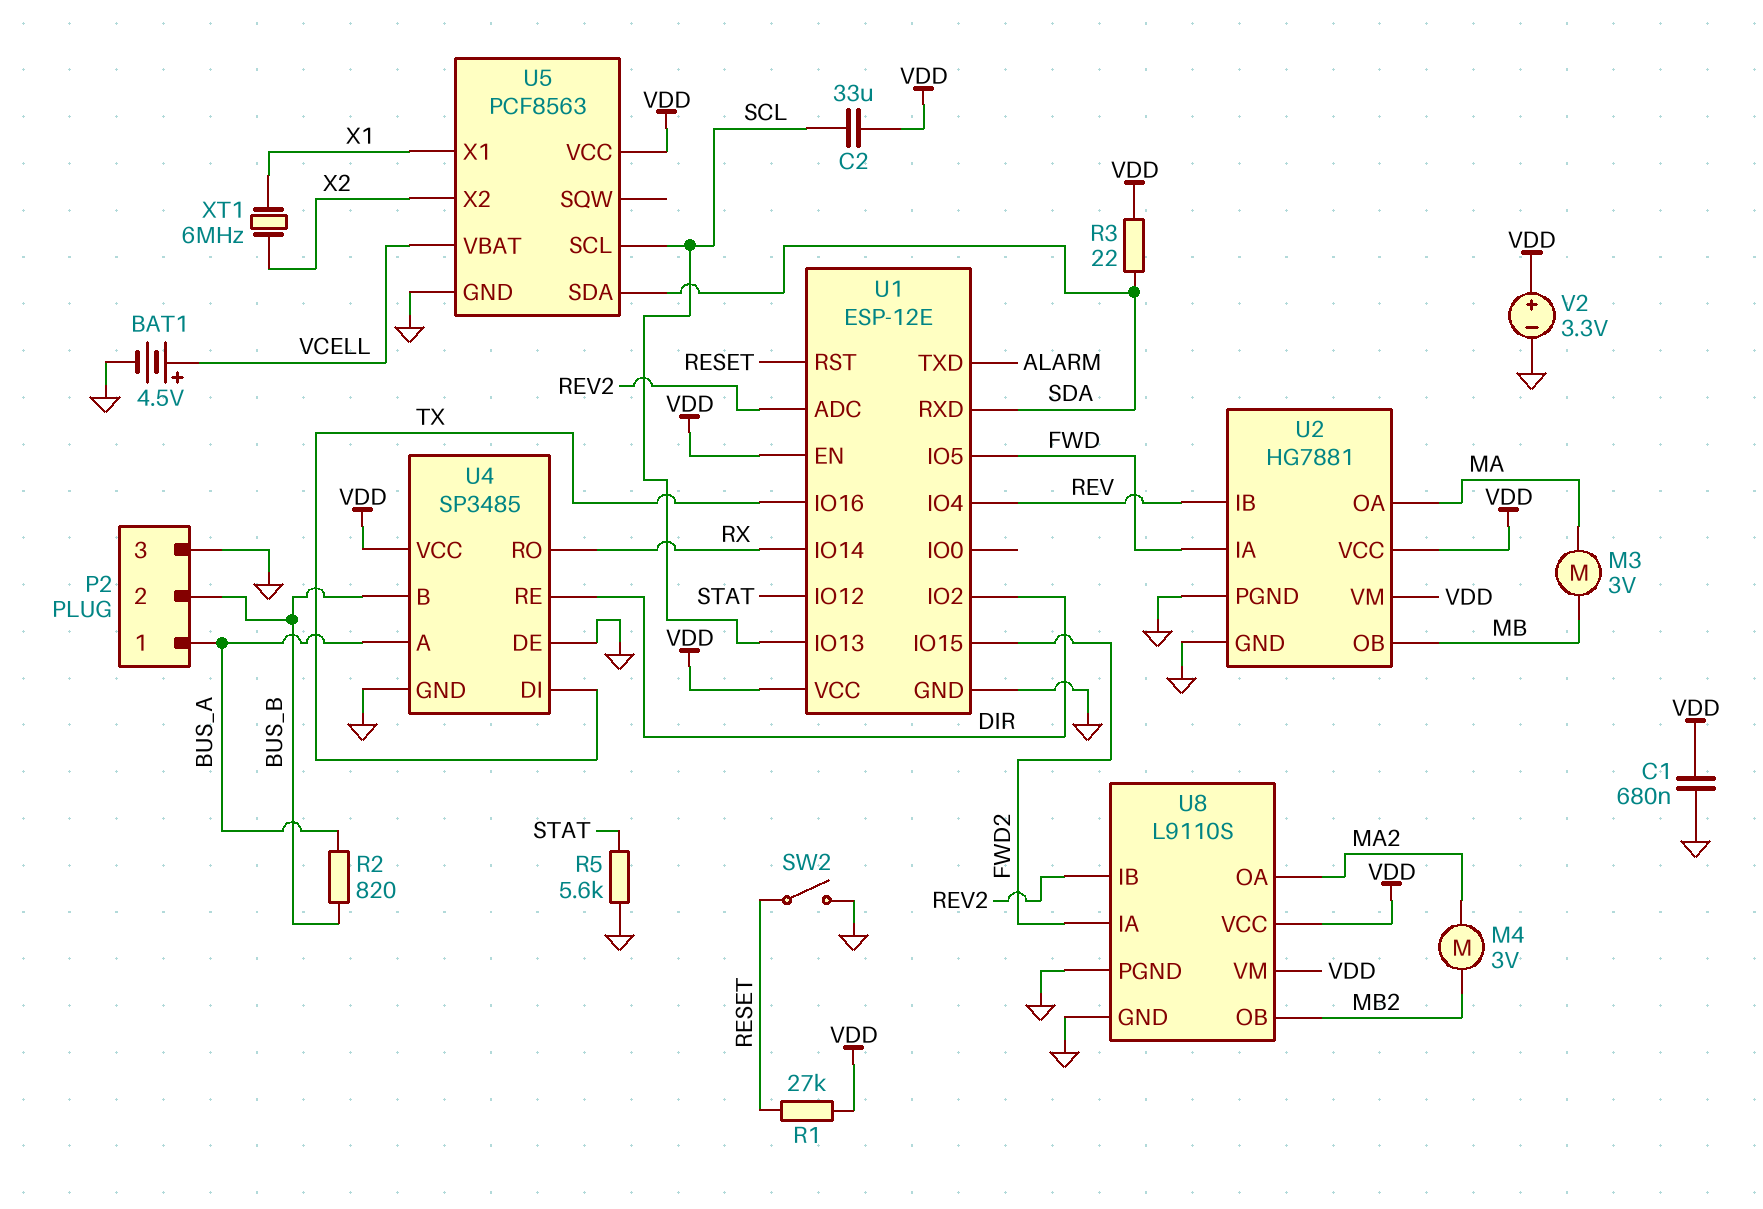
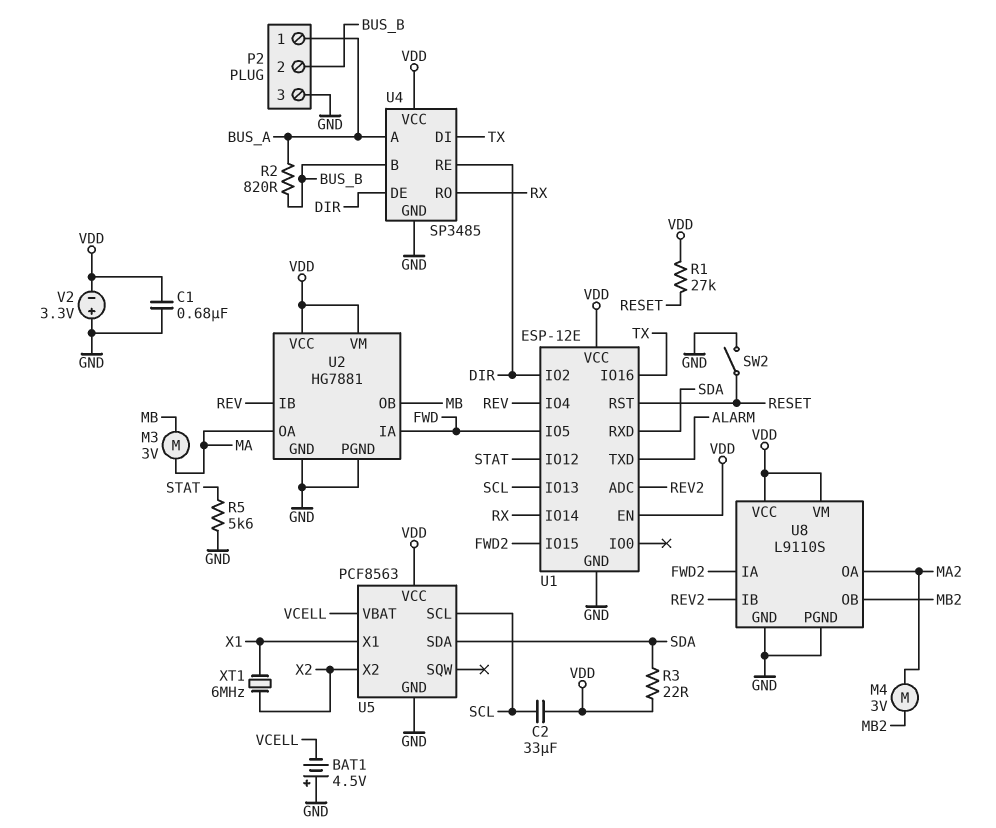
BAT1: 4.5V (plus VCELL, minus GND) -> 4.5V (plus GND, minus VCELL)
U4 pin DE: GND -> DIR
V2: 3.3V (plus VDD, minus GND) -> 3.3V (plus GND, minus VDD)

